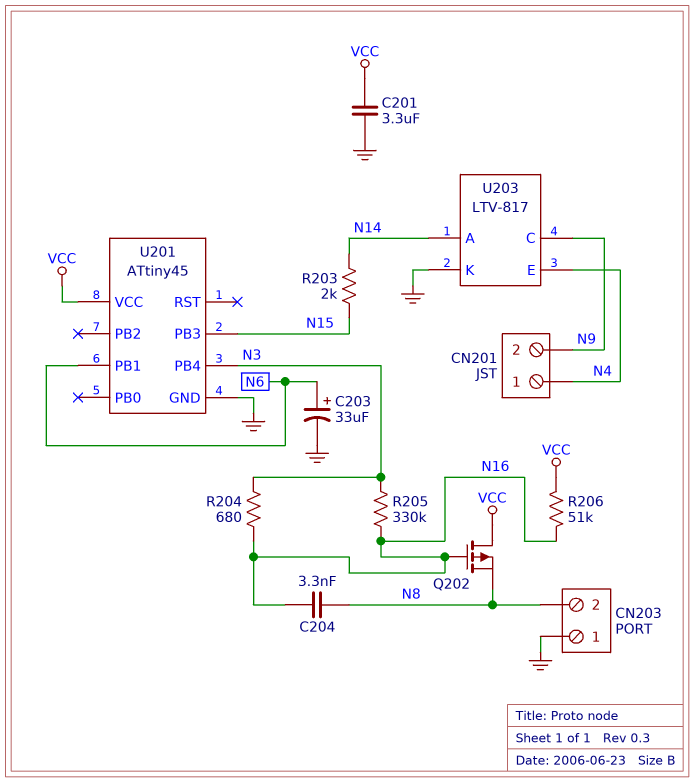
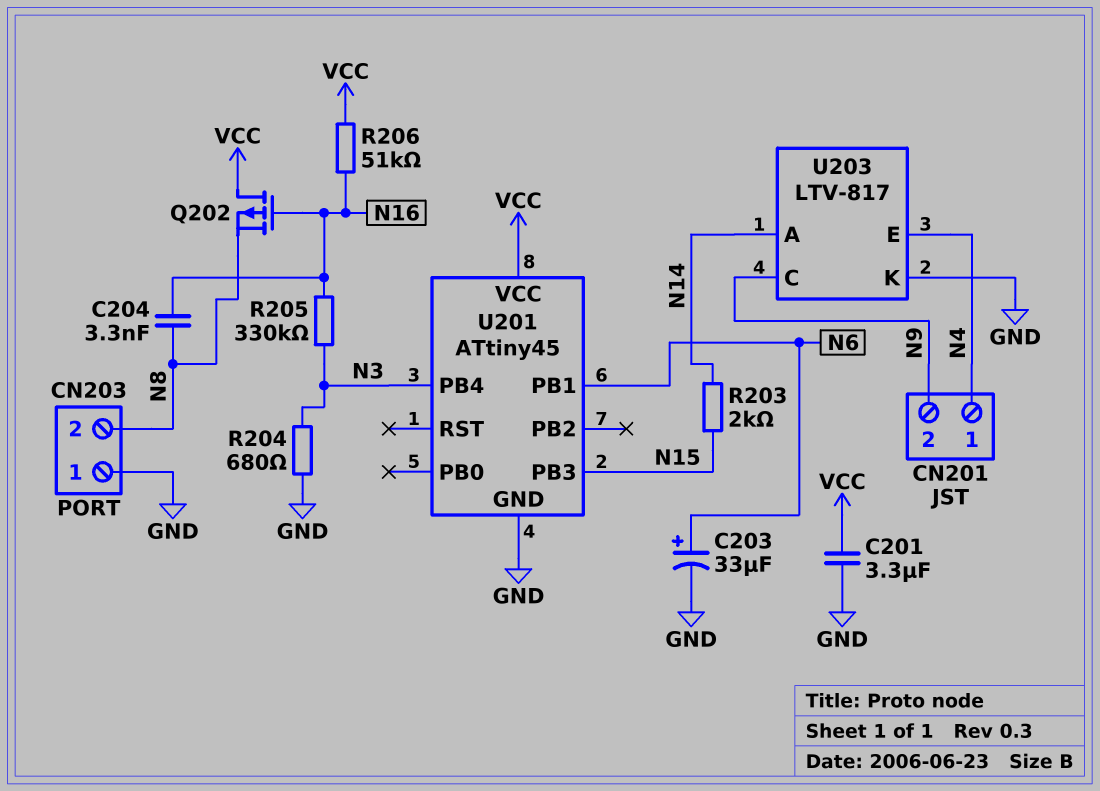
R204: 680 (N3, N16) -> 680 (GND, N3)

